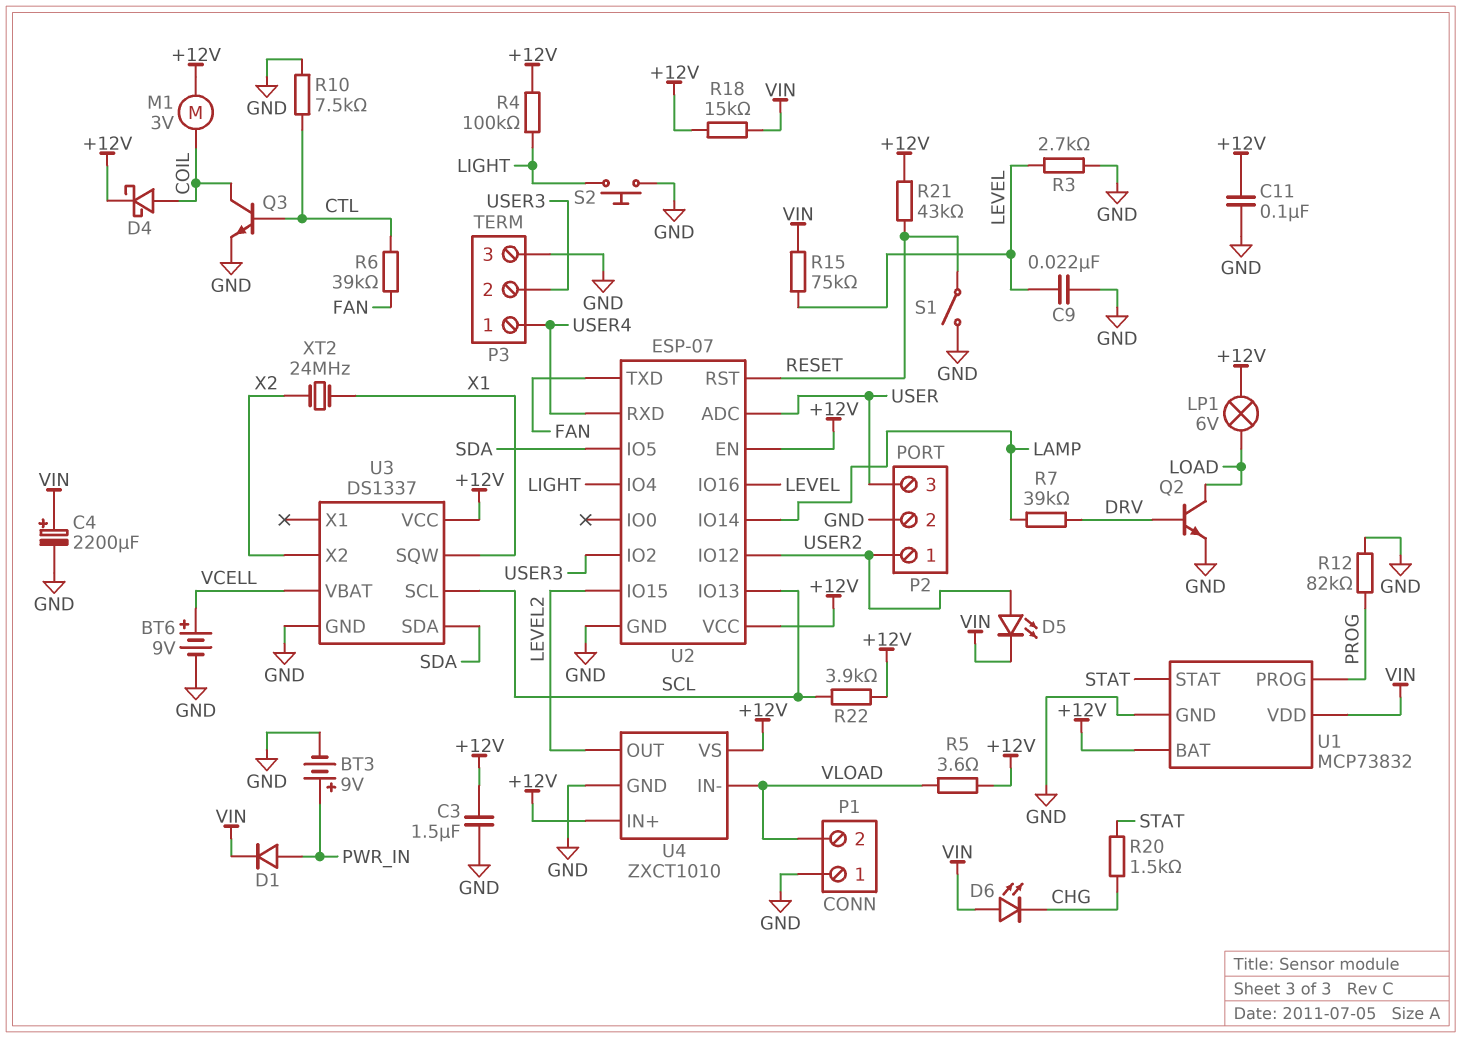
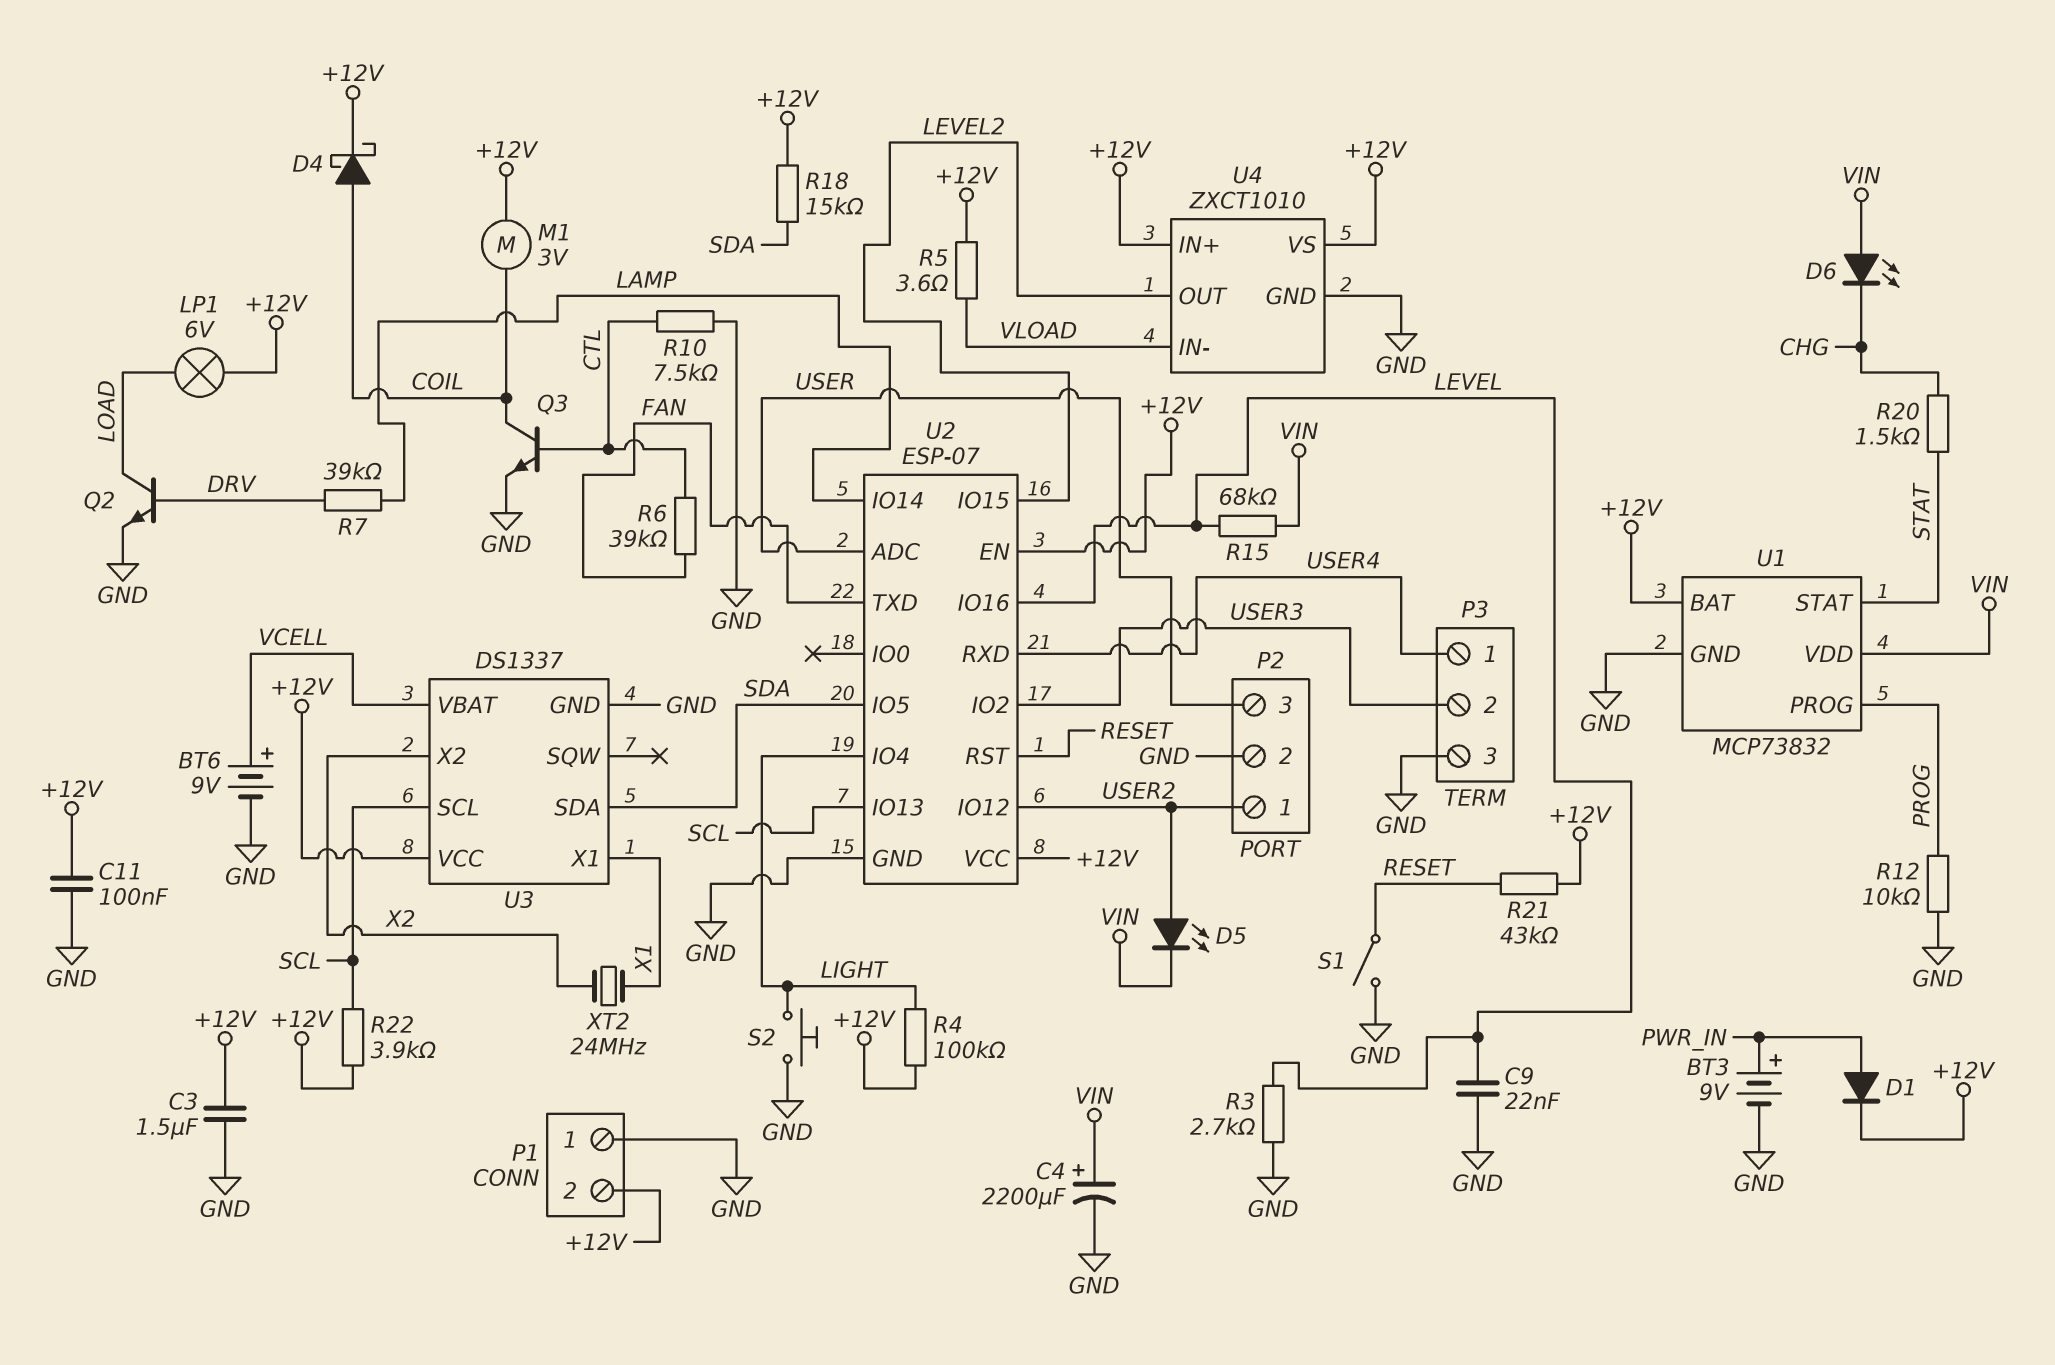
D1: diode (A PWR_IN, K VIN) -> diode (A PWR_IN, K +12V)
P1 pin 2: VLOAD -> +12V
R12: 82k (GND, PROG) -> 10k (GND, PROG)
R15: 75k (LEVEL, VIN) -> 68k (LEVEL, VIN)
R18: 15k (+12V, VIN) -> 15k (+12V, SDA)
U3 pin SQW: X1 -> none
U3 pin X1: none -> X1

